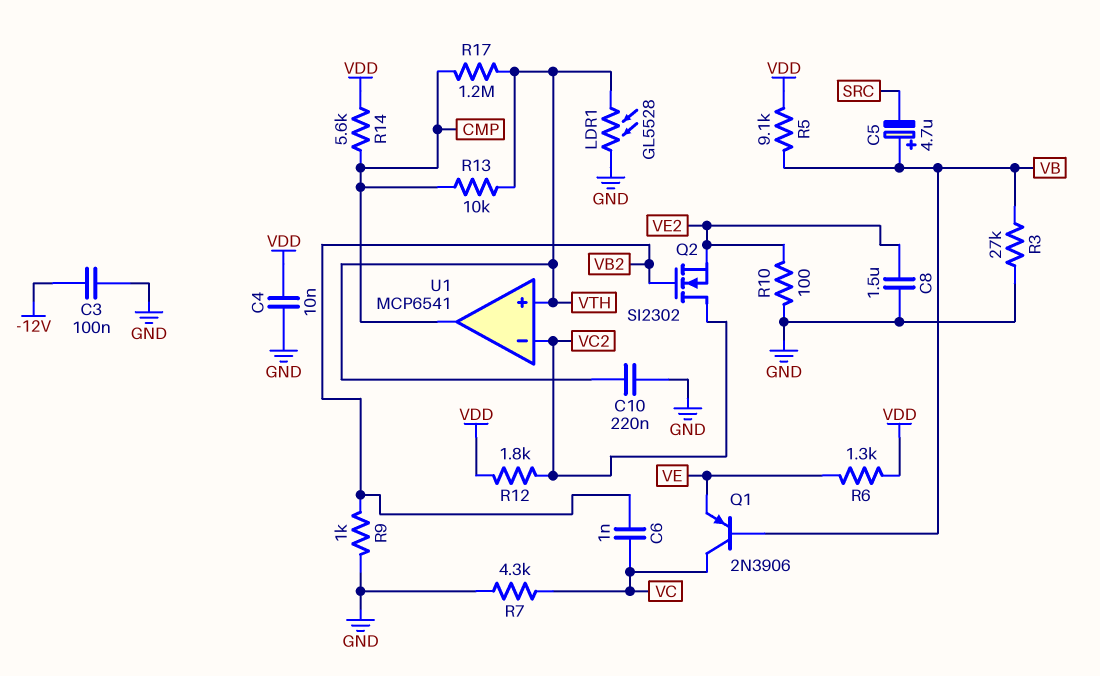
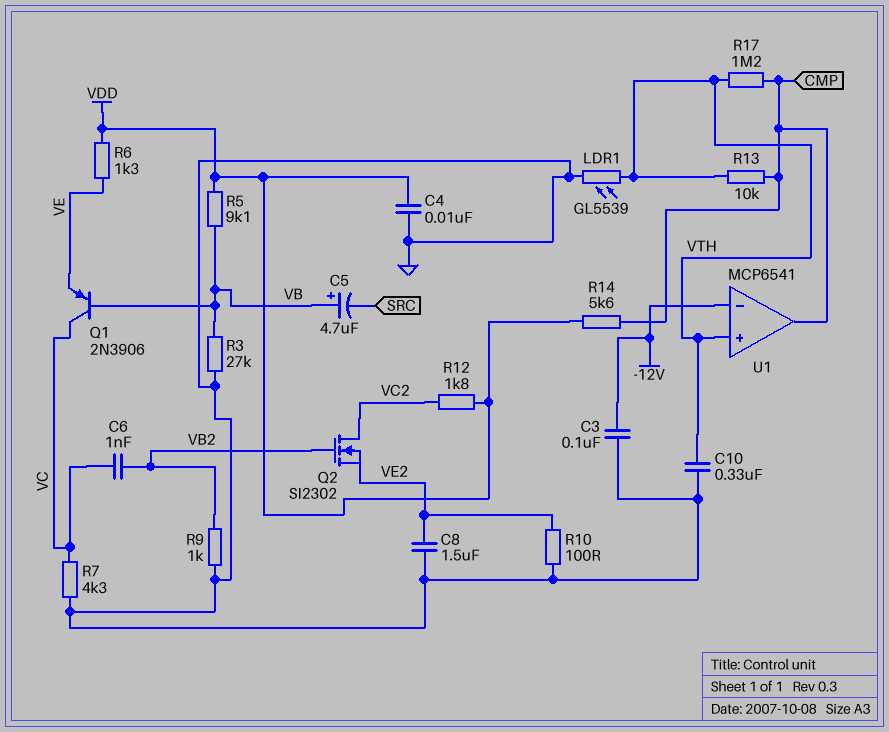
C10: 220nF (GND, VTH) -> 330nF (GND, VTH)
LDR1: GL5528 (GND, VTH) -> GL5539 (GND, VTH)
U1 pin in-: VC2 -> -12V

